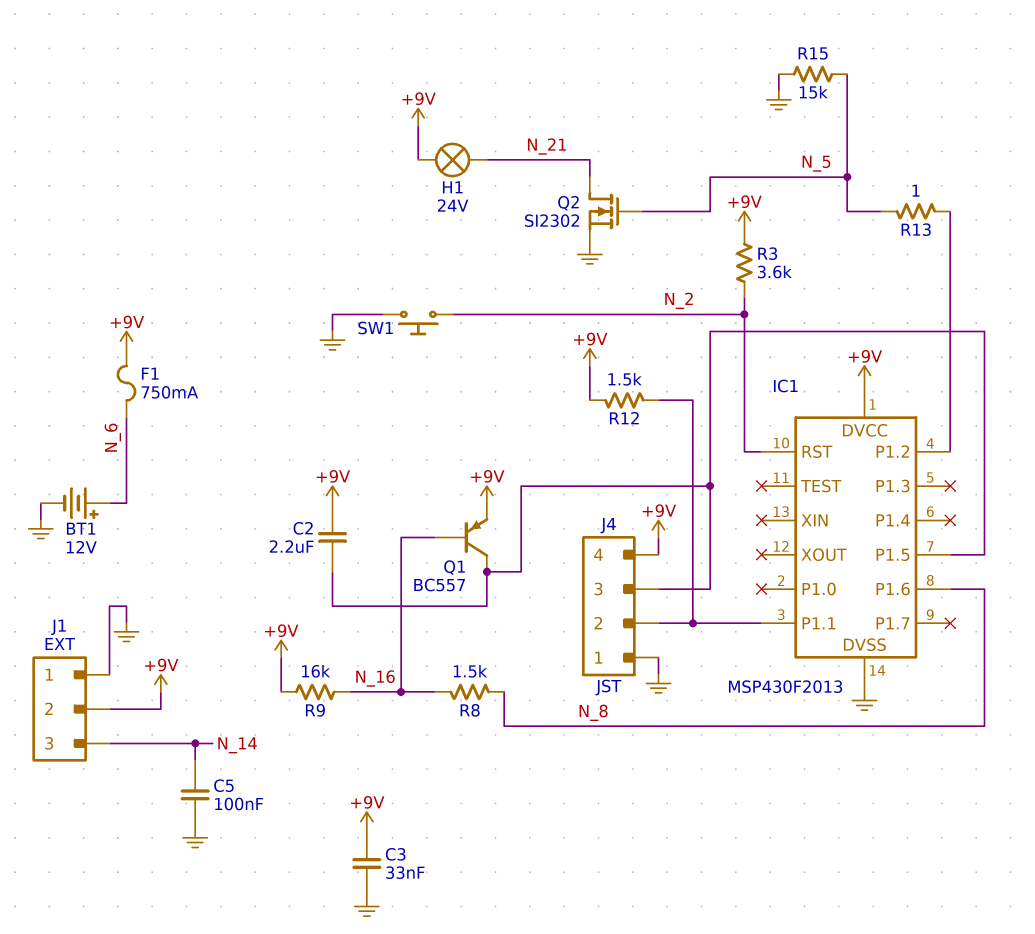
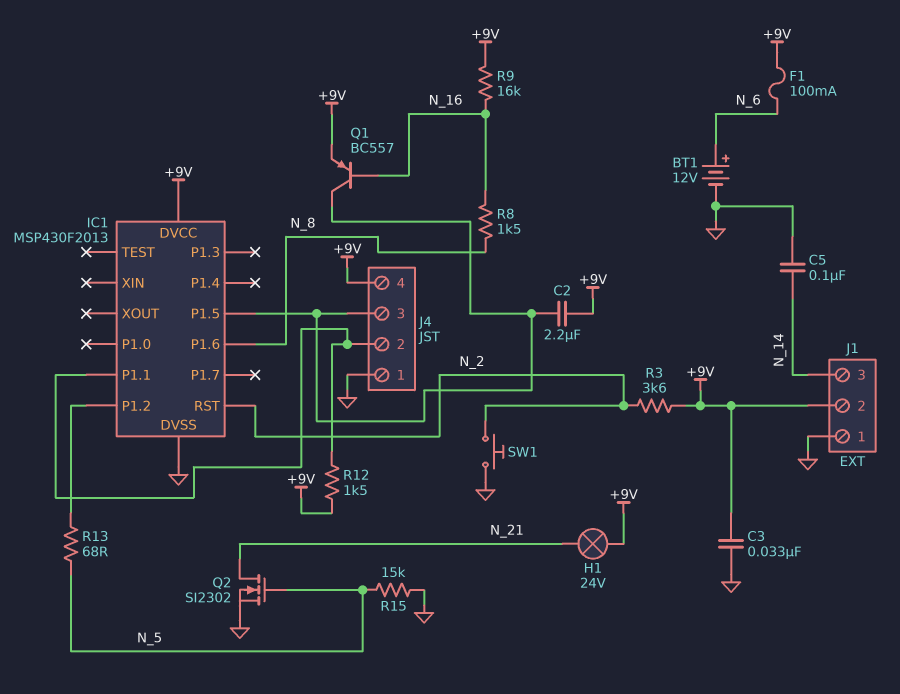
F1: 750mA (+9V, N_6) -> 100mA (+9V, N_6)
R13: 1 (IC1/P1.2, N_5) -> 68 (IC1/P1.2, N_5)

